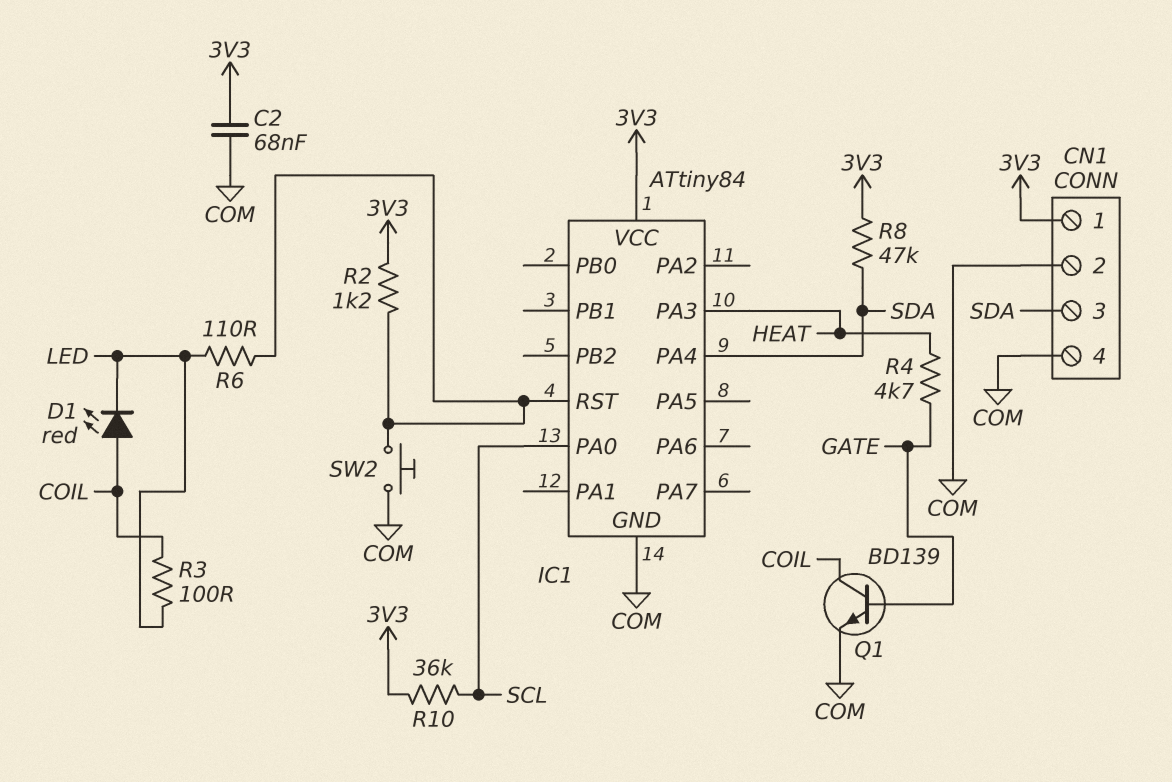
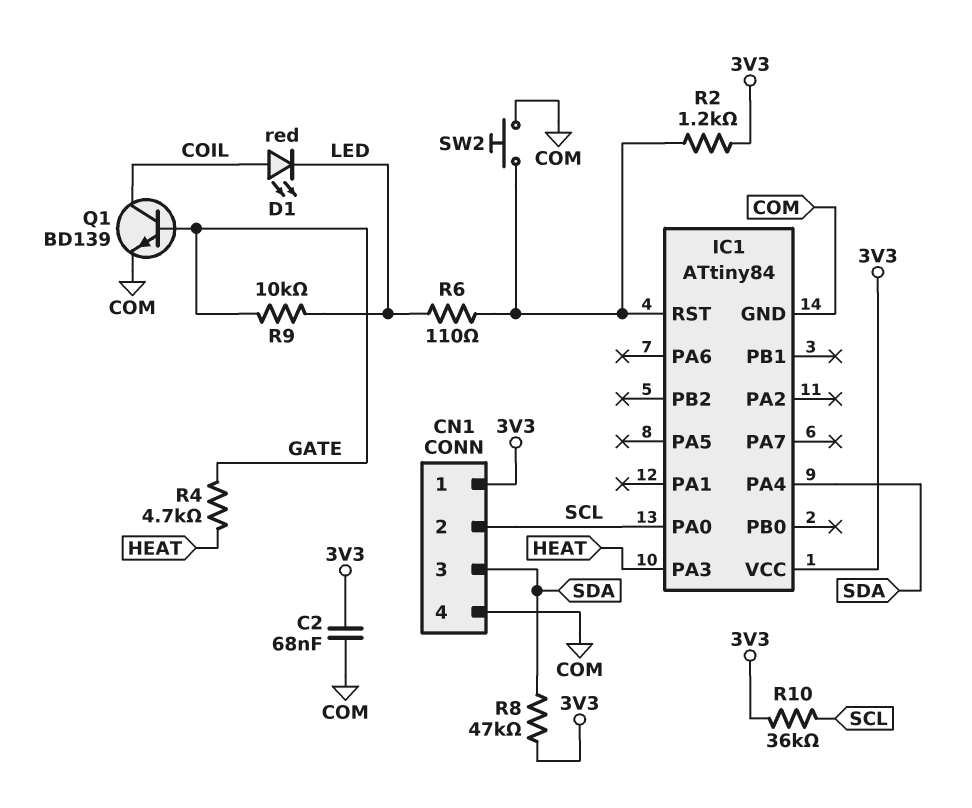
CN1 pin 2: COM -> SCL
R3: 100 (COIL, LED) -> none
R9: none -> 10k (GATE, LED)

